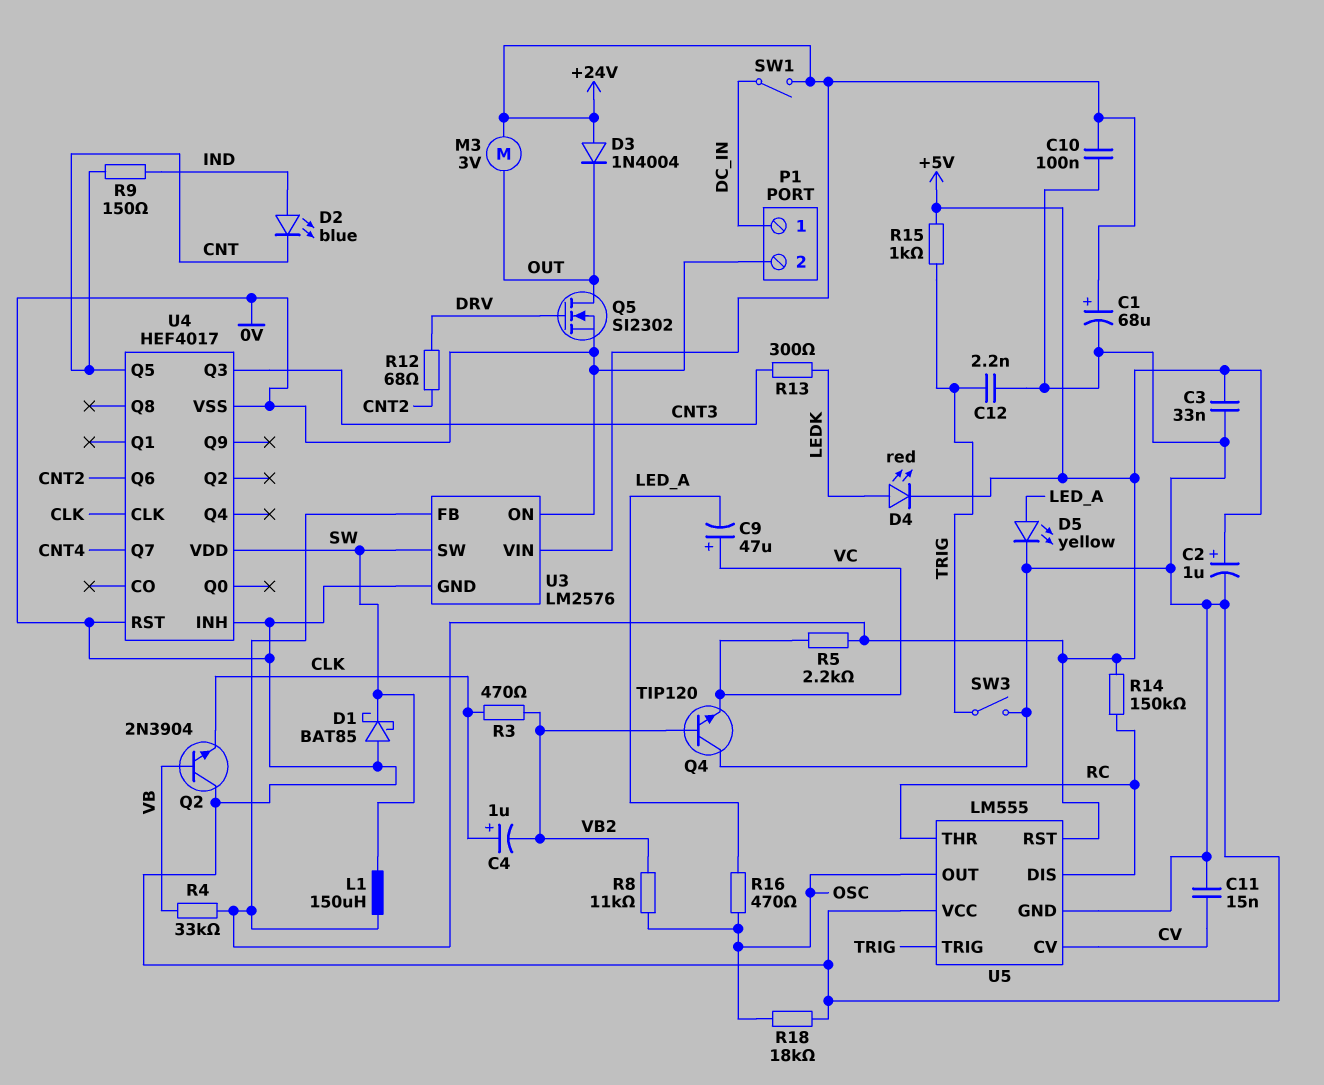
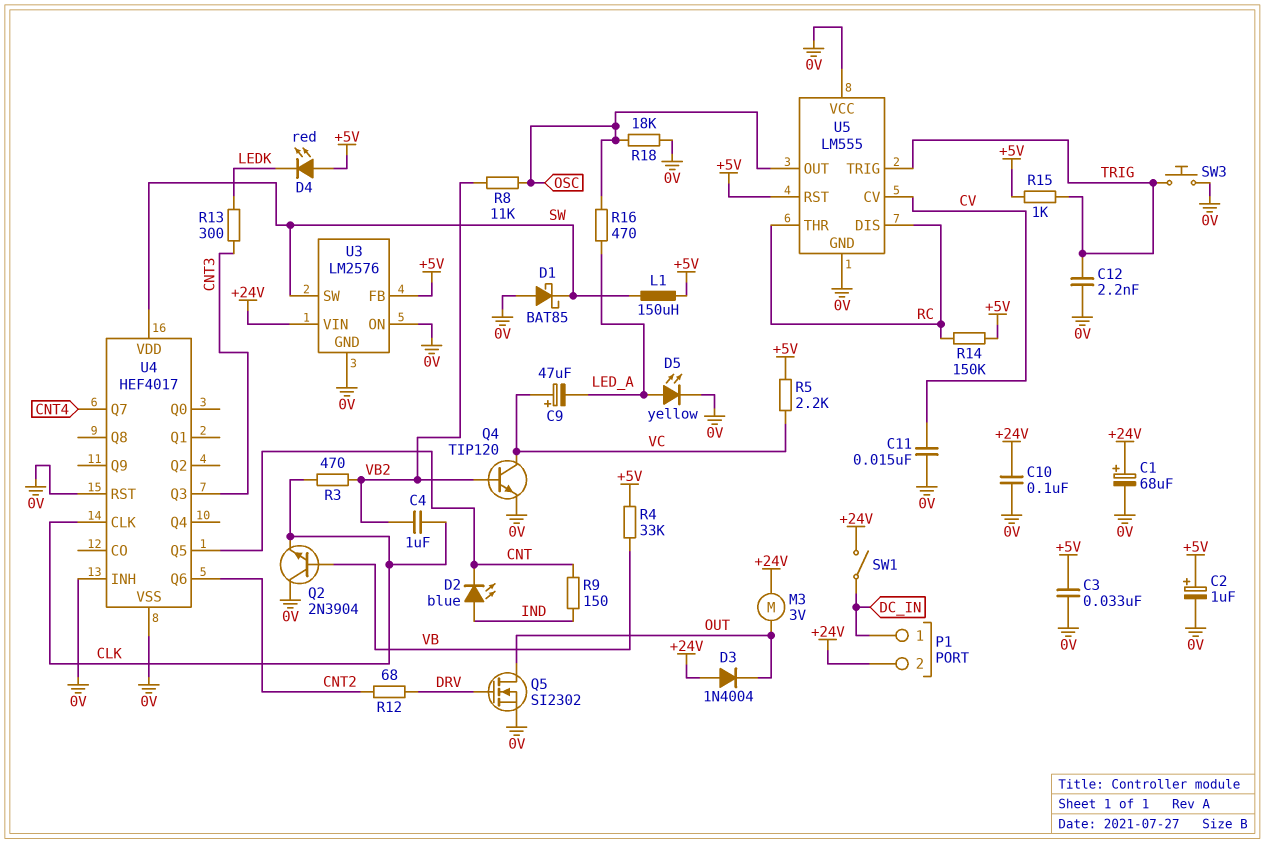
C4: 1uF (plus CLK, minus VB2) -> 1uF (CLK, VB2)
D4: LED red (A LEDK, K +5V) -> LED red (A +5V, K LEDK)
P1 pin 2: 0V -> +24V
Q4: NPN TIP120 (B VB2, C 0V, E VC) -> NPN TIP120 (B VB2, C VC, E 0V)
SW3: switch (0V, TRIG) -> button (0V, TRIG)

